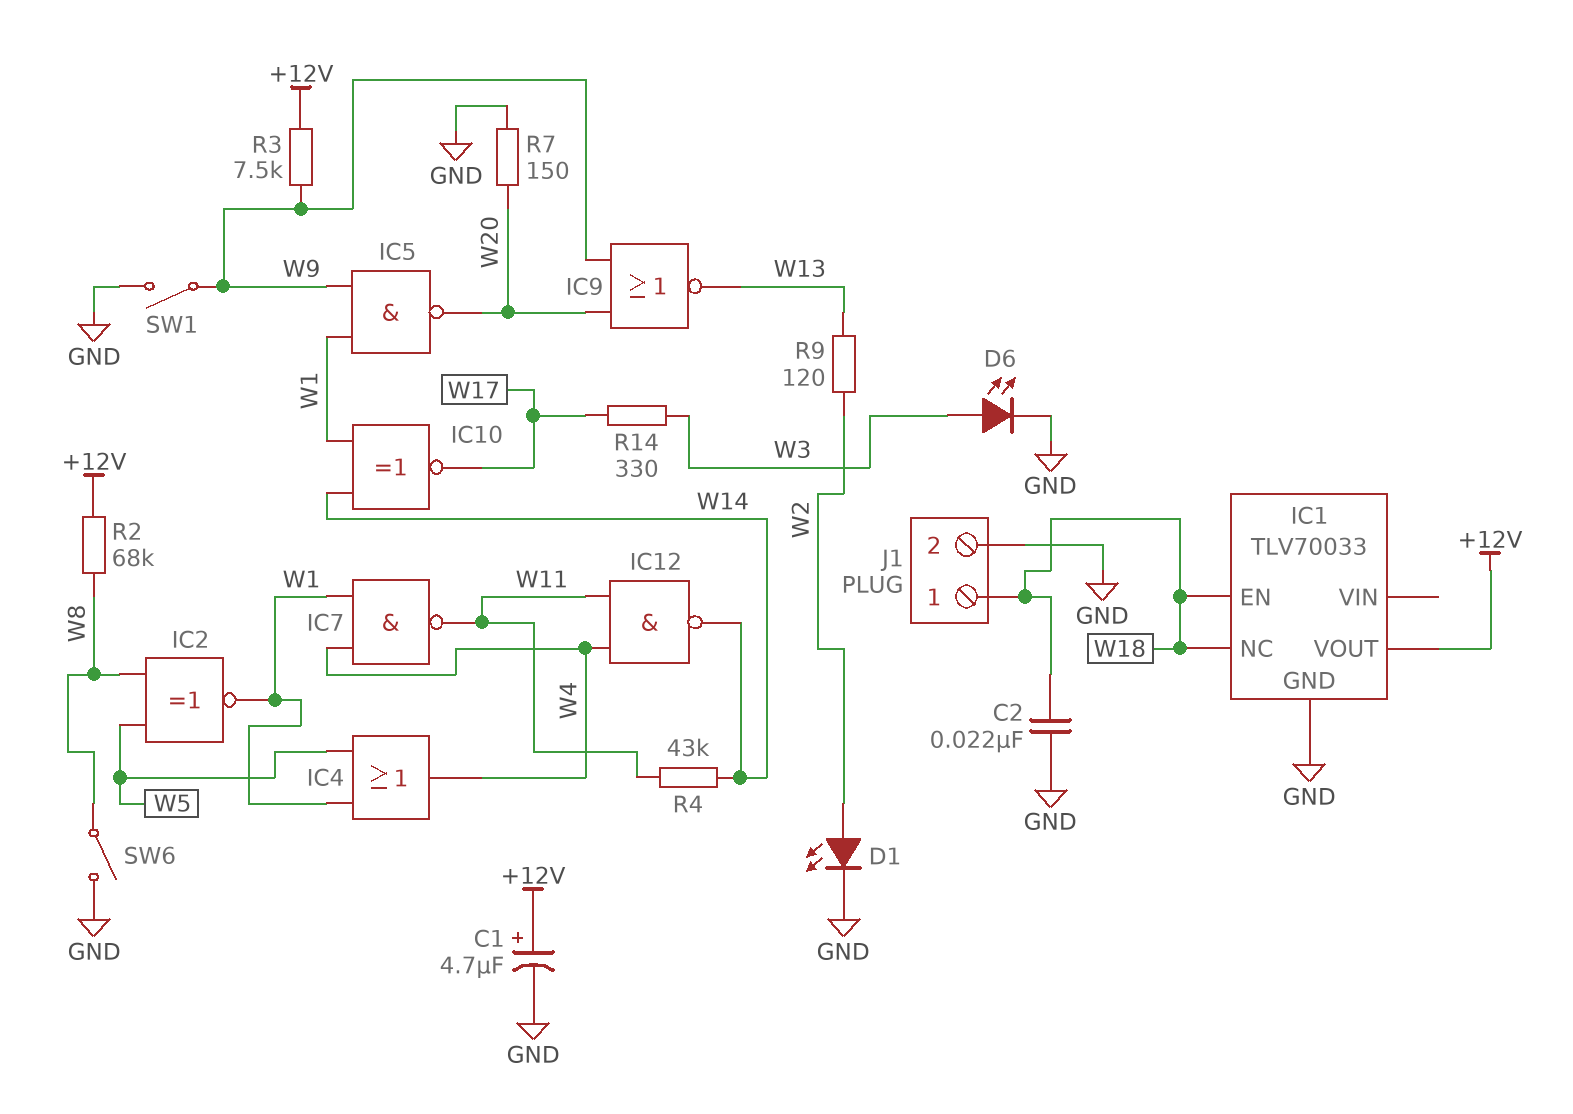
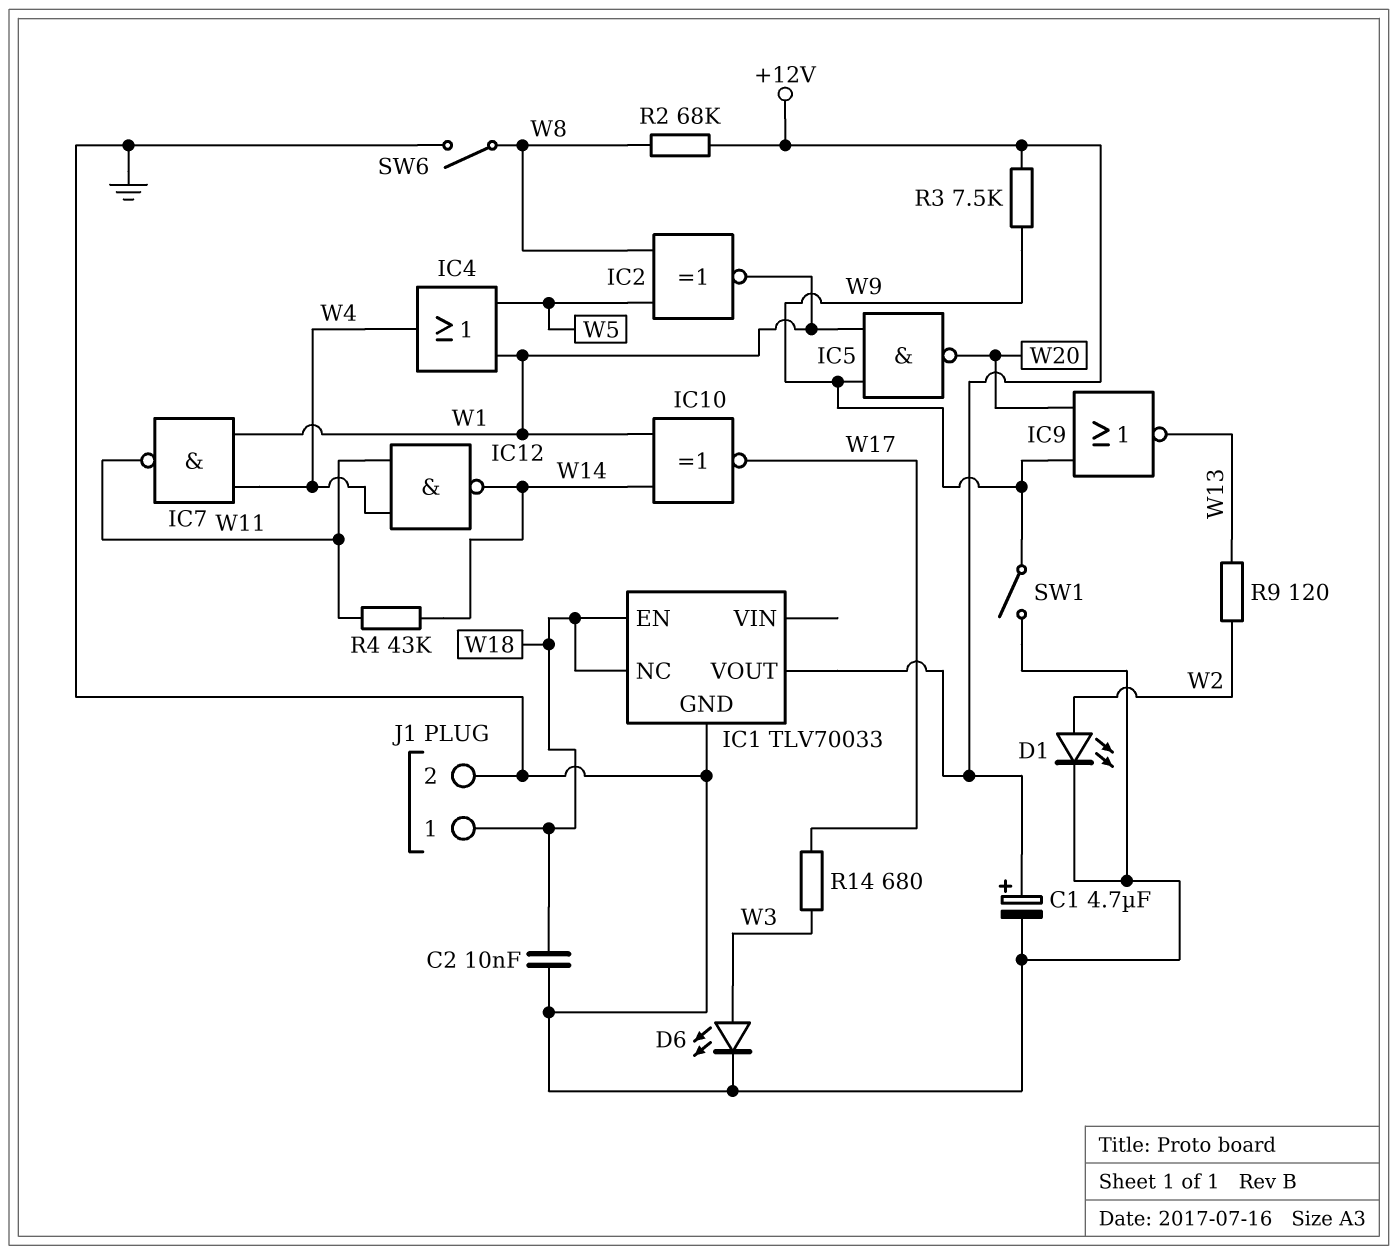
C2: 22nF (GND, W18) -> 10nF (GND, W18)
R7: 150 (GND, W20) -> none
R14: 330 (W3, W17) -> 680 (W3, W17)

